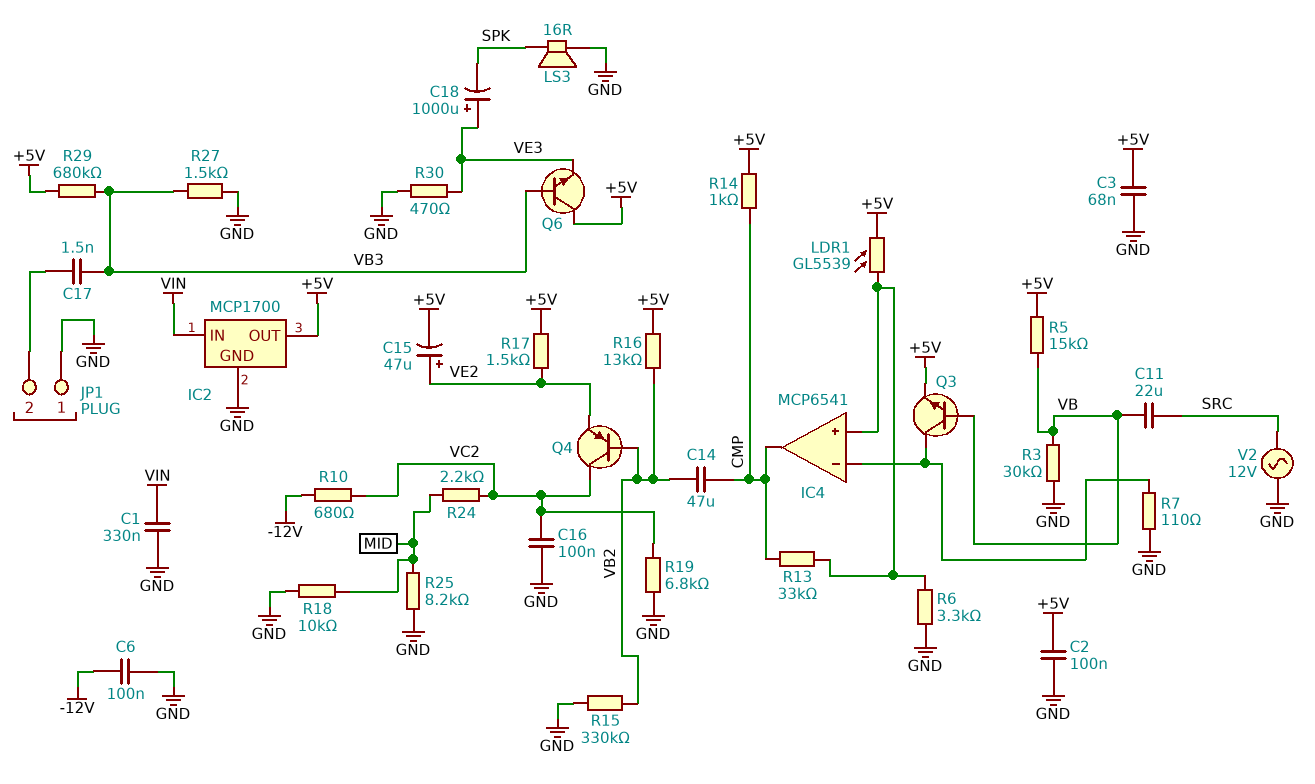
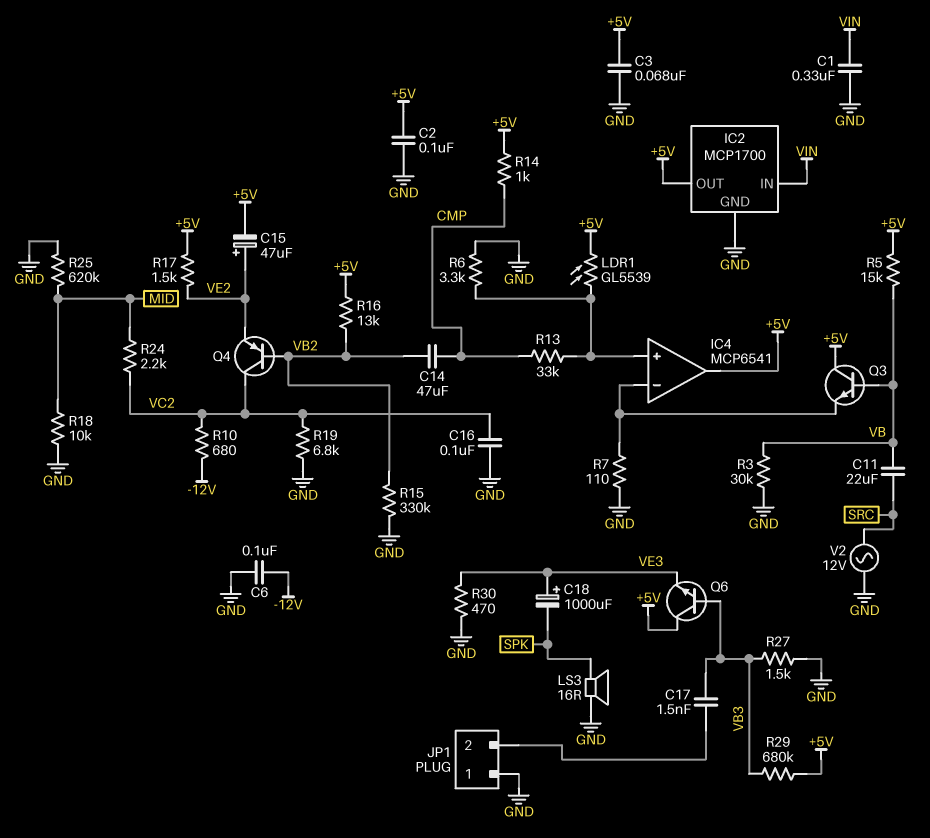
IC4 pin out: CMP -> +5V
Q3: NPN (B VB, C IC4/in-, E +5V) -> NPN (B VB, C +5V, E IC4/in-)
R25: 8.2k (GND, MID) -> 620k (GND, MID)

